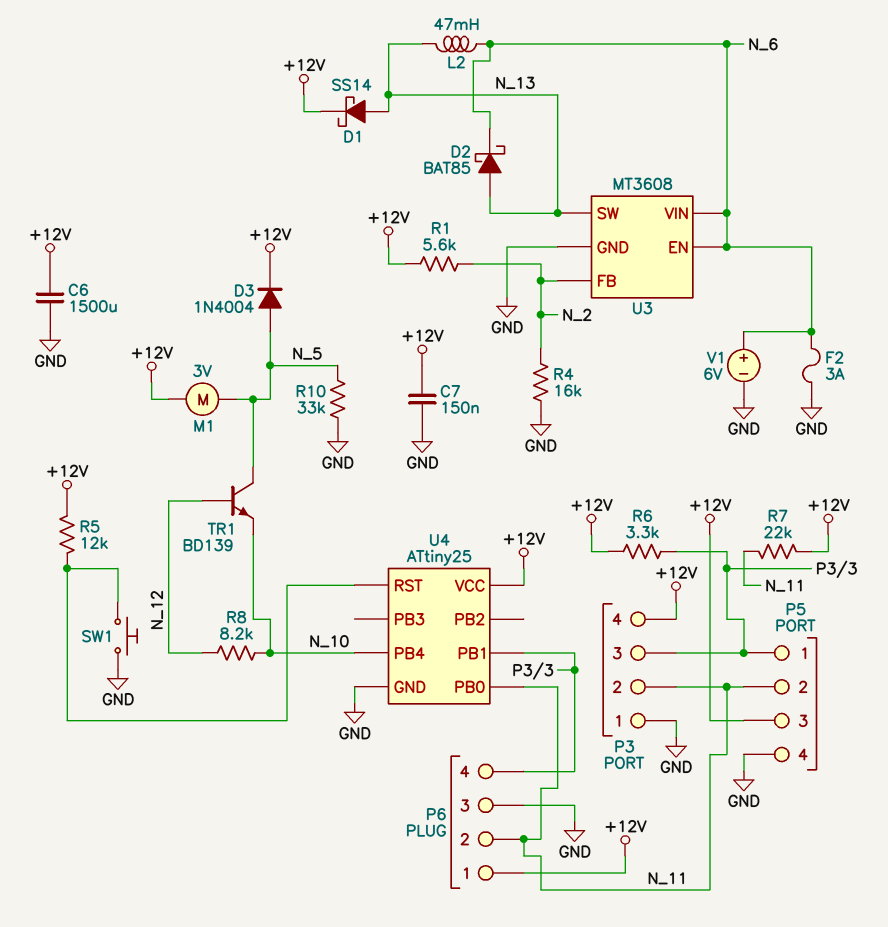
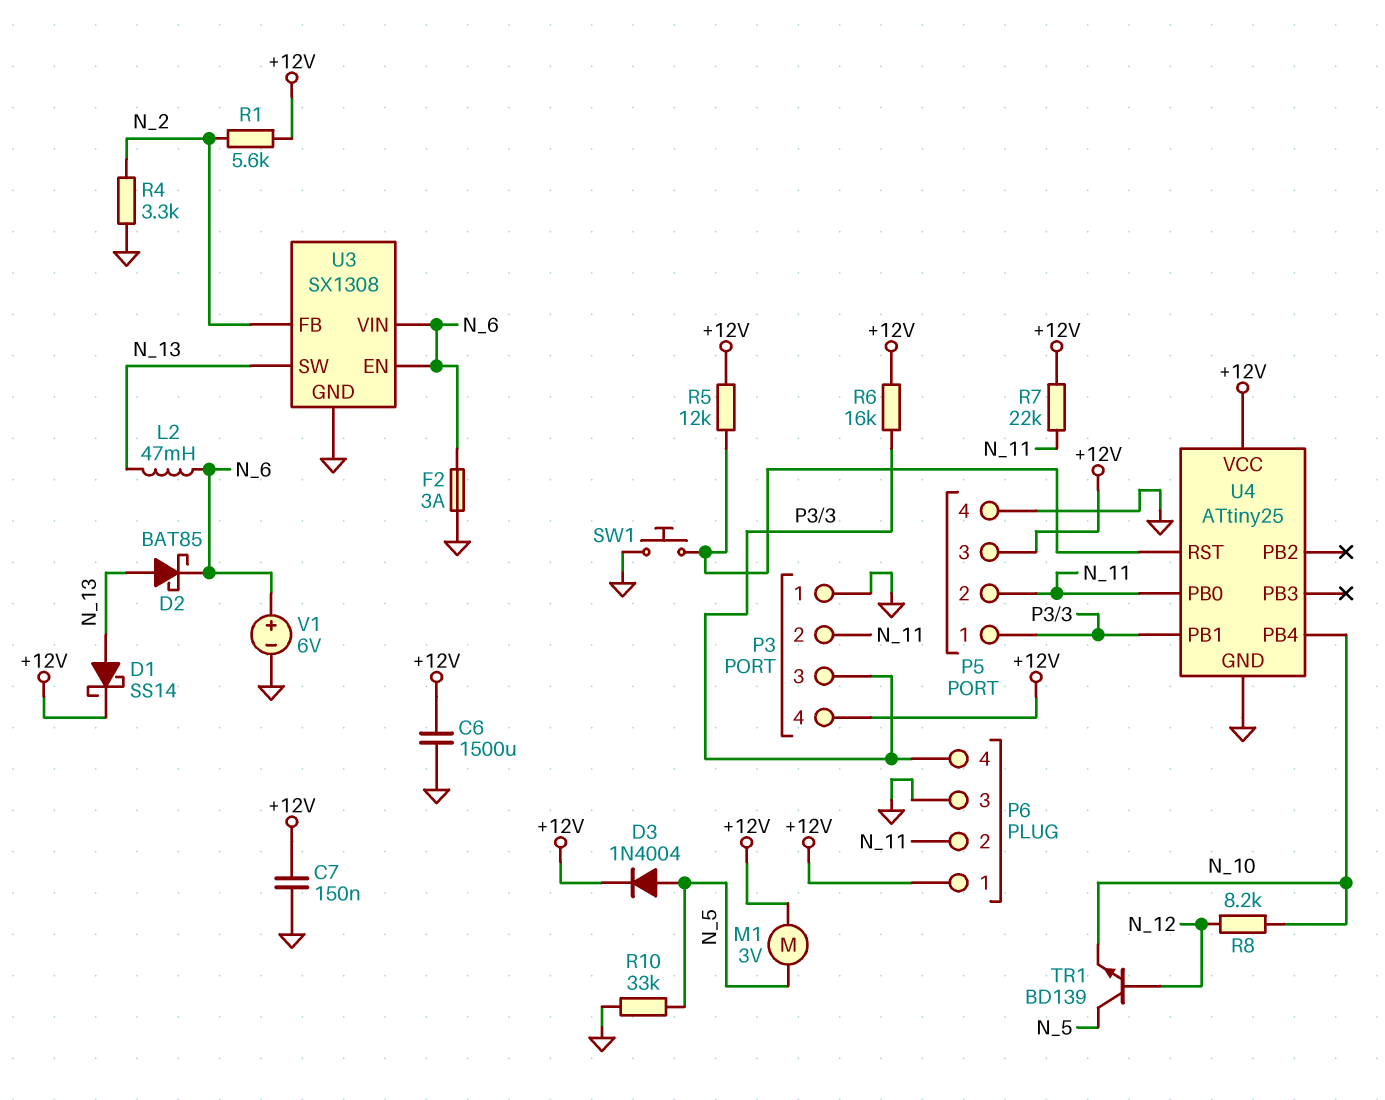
R4: 16k (GND, N_2) -> 3.3k (GND, N_2)
R6: 3.3k (+12V, P3/3) -> 16k (+12V, P3/3)
U3: MT3608 -> SX1308

